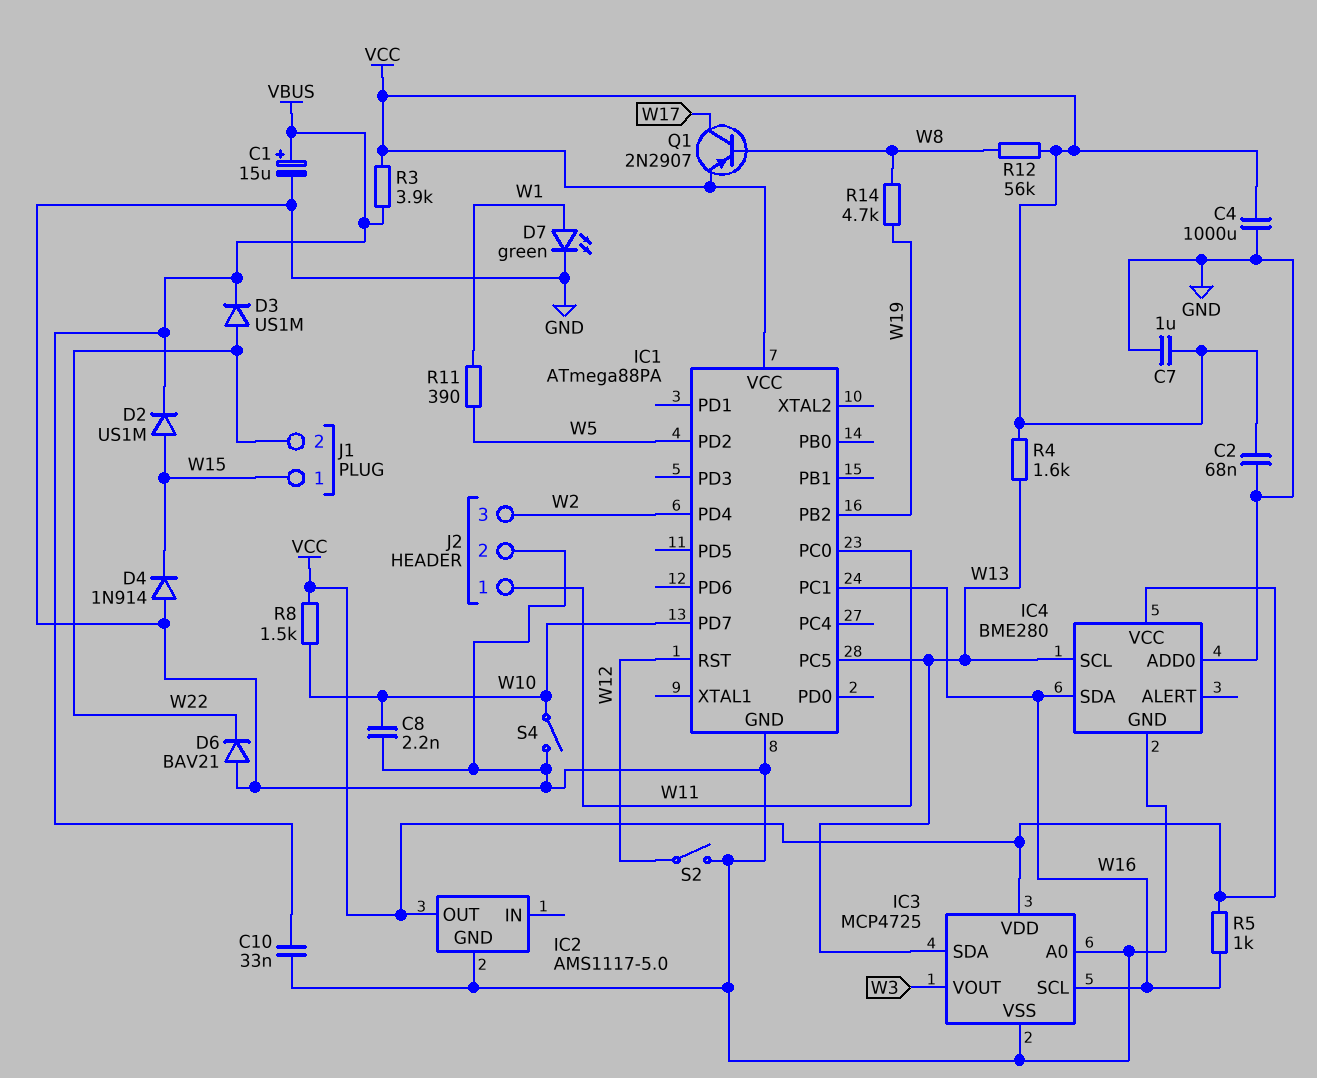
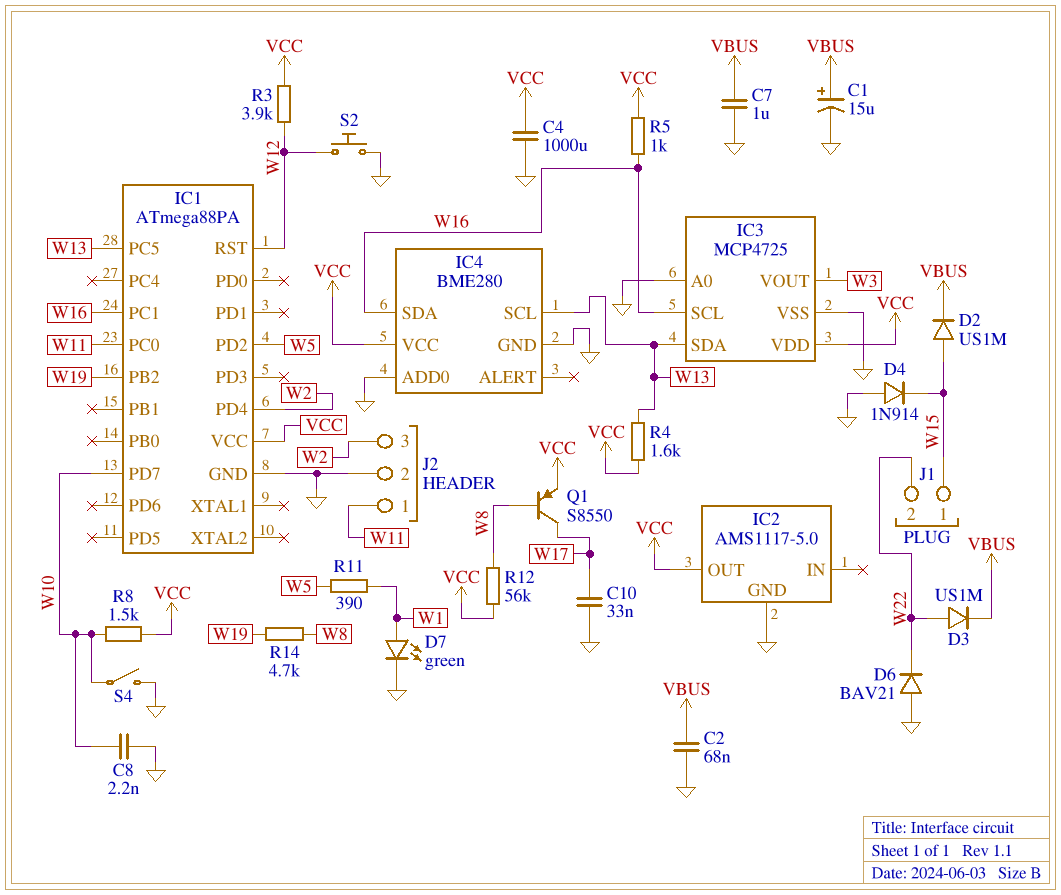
C2: 68nF (GND, VCC) -> 68nF (GND, VBUS)
C7: 1uF (GND, VCC) -> 1uF (GND, VBUS)
C10: 33nF (GND, VBUS) -> 33nF (GND, W17)
Q1: PNP 2N2907 (B W8, C W17, E VCC) -> PNP S8550 (B W8, C W17, E VCC)
R3: 3.9k (VBUS, VCC) -> 3.9k (VCC, W12)
S2: switch (GND, W12) -> button (GND, W12)

